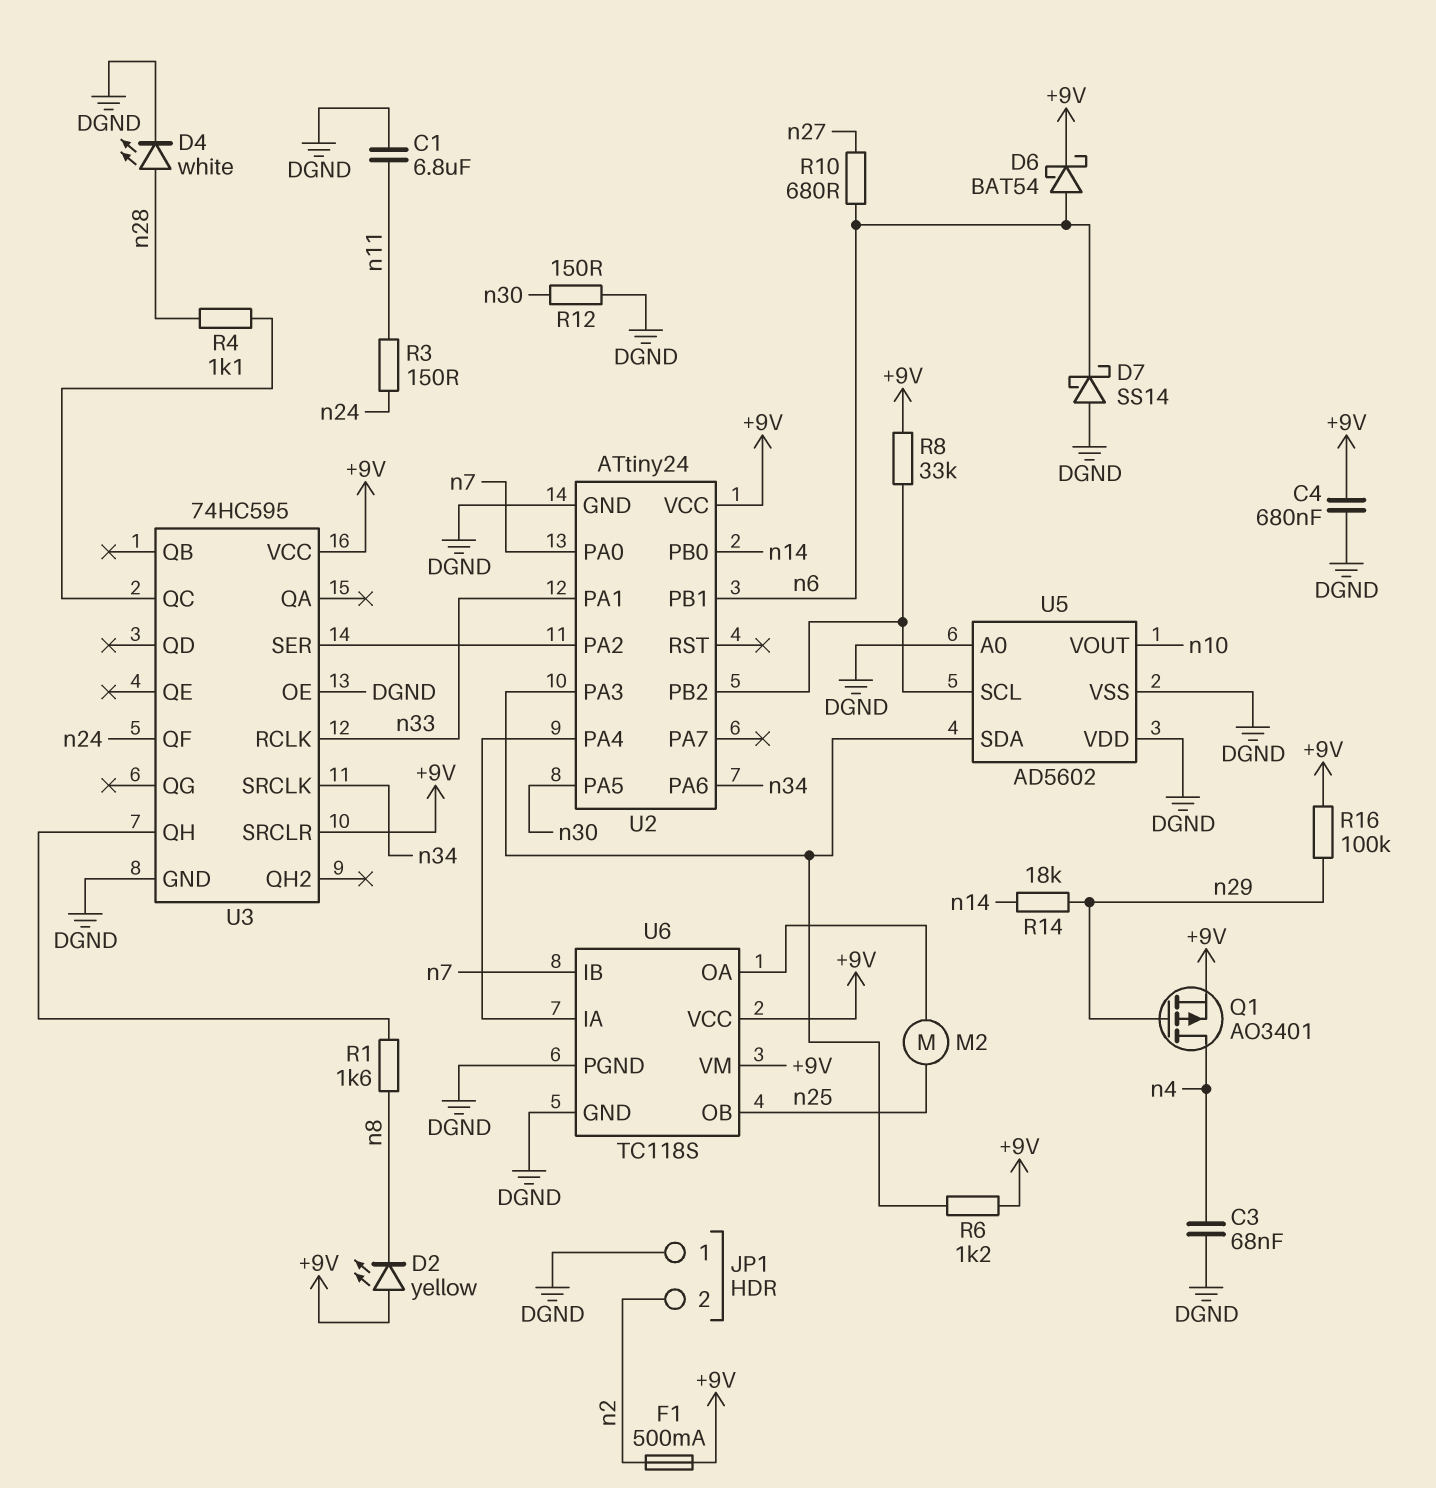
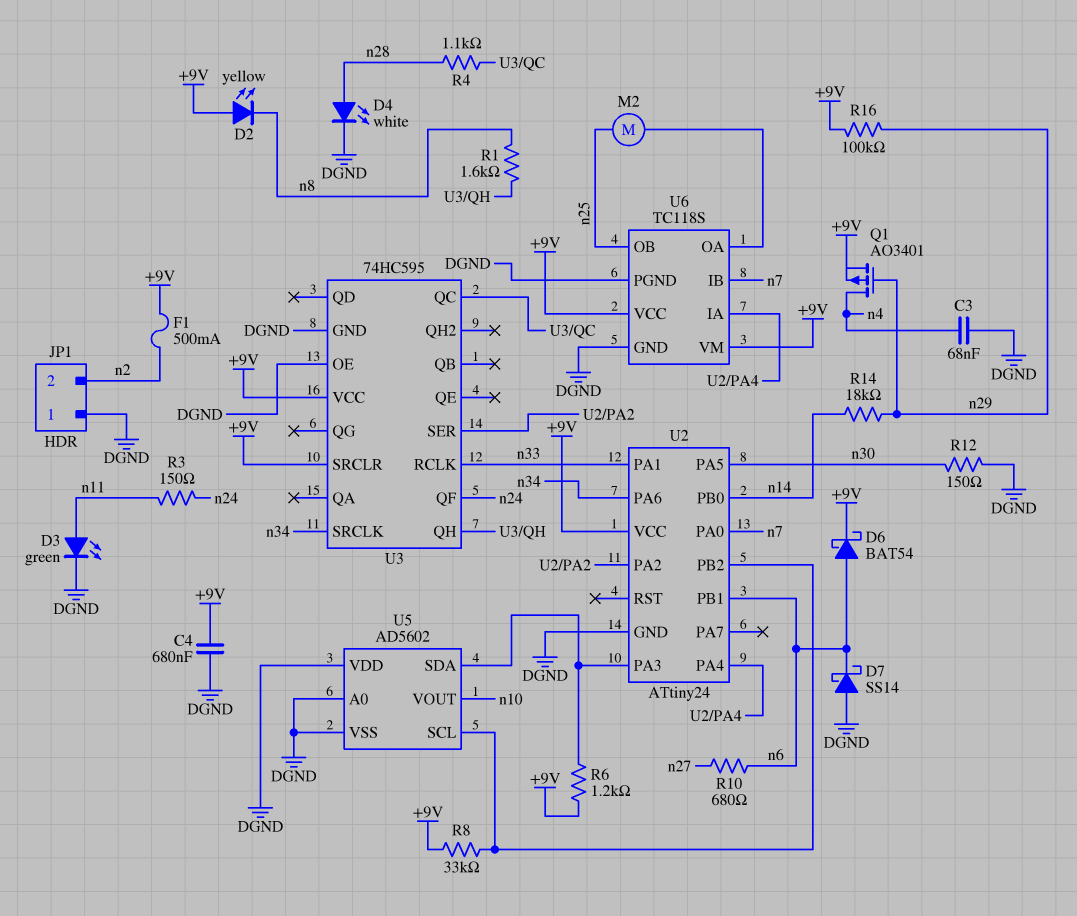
C1: 6.8uF (DGND, n11) -> none
D3: none -> LED green (A n11, K DGND)

